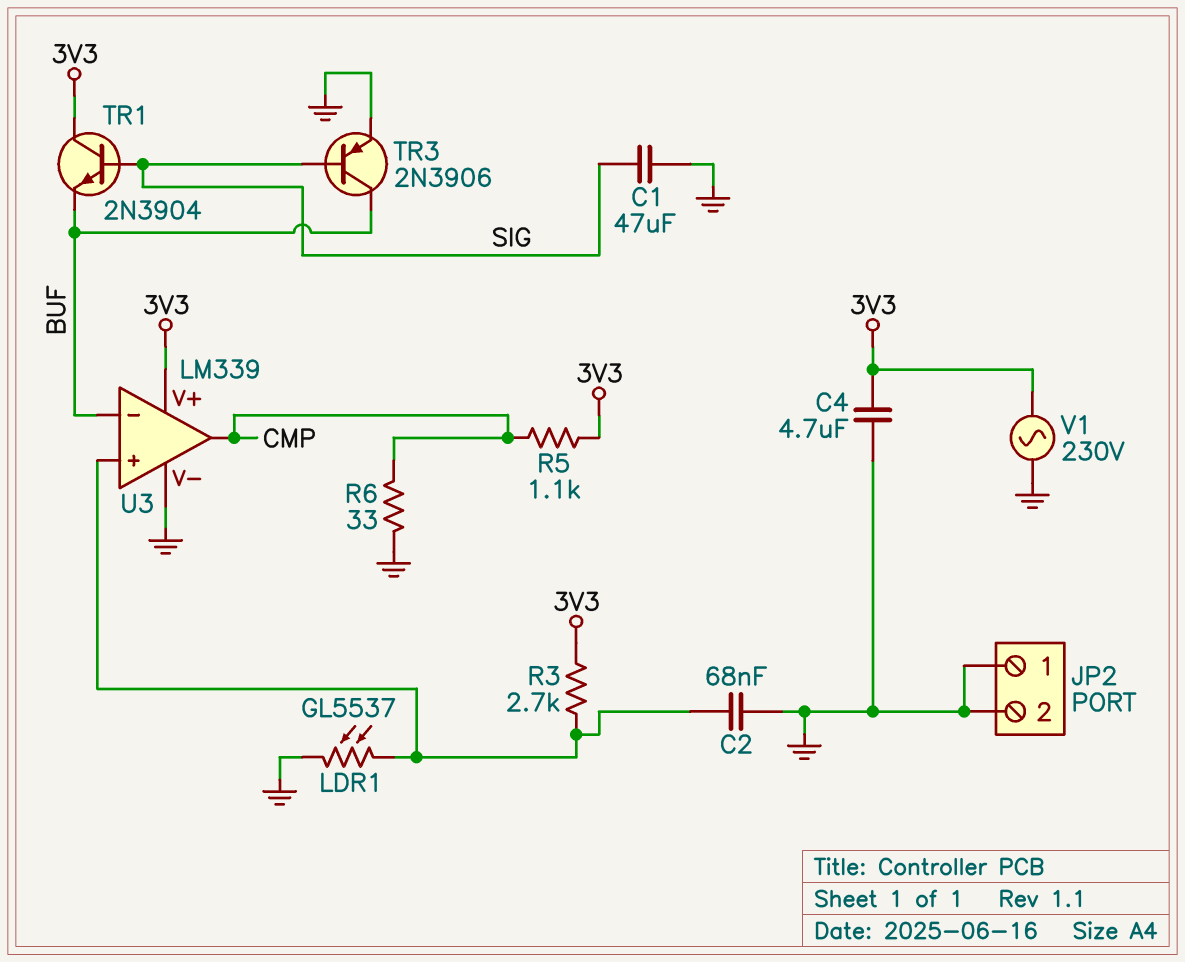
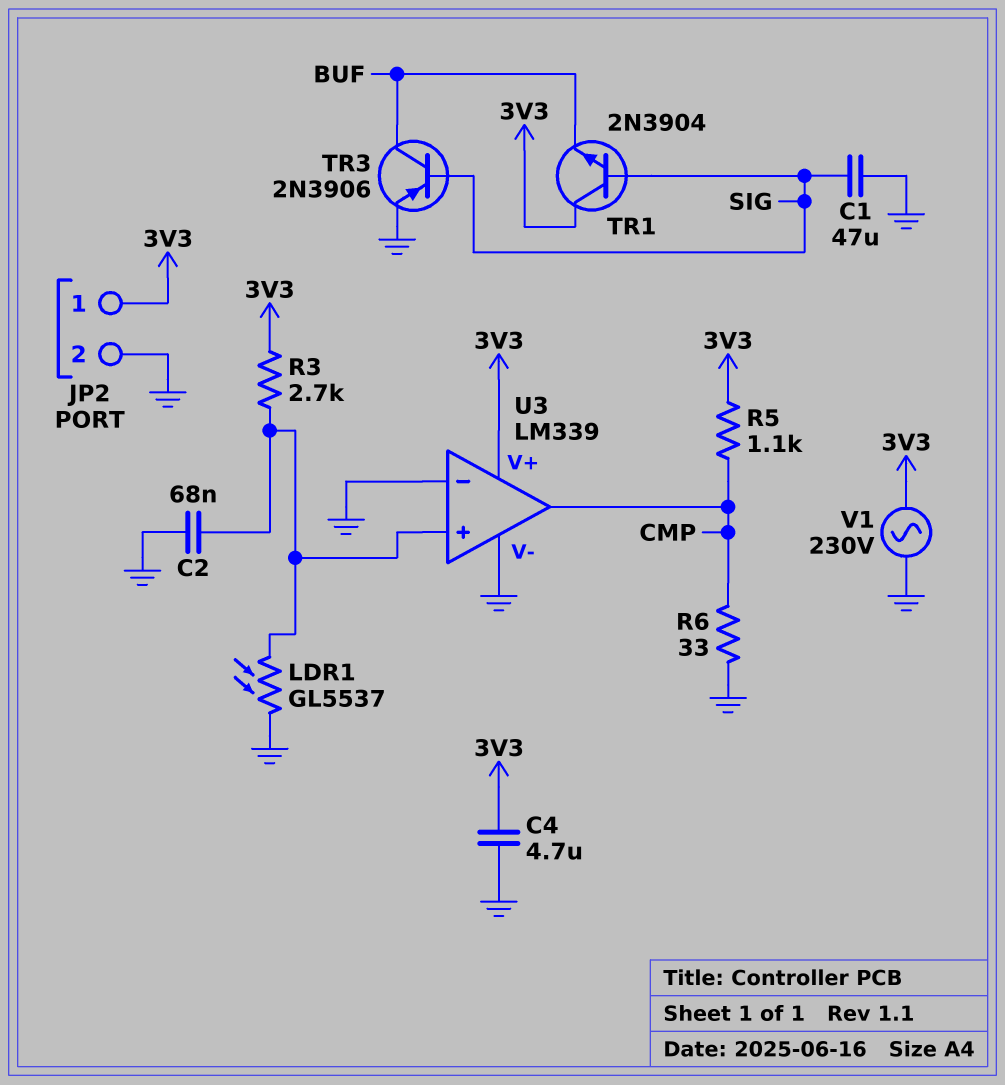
JP2 pin 1: GND -> 3V3
U3 pin in-: BUF -> GND

